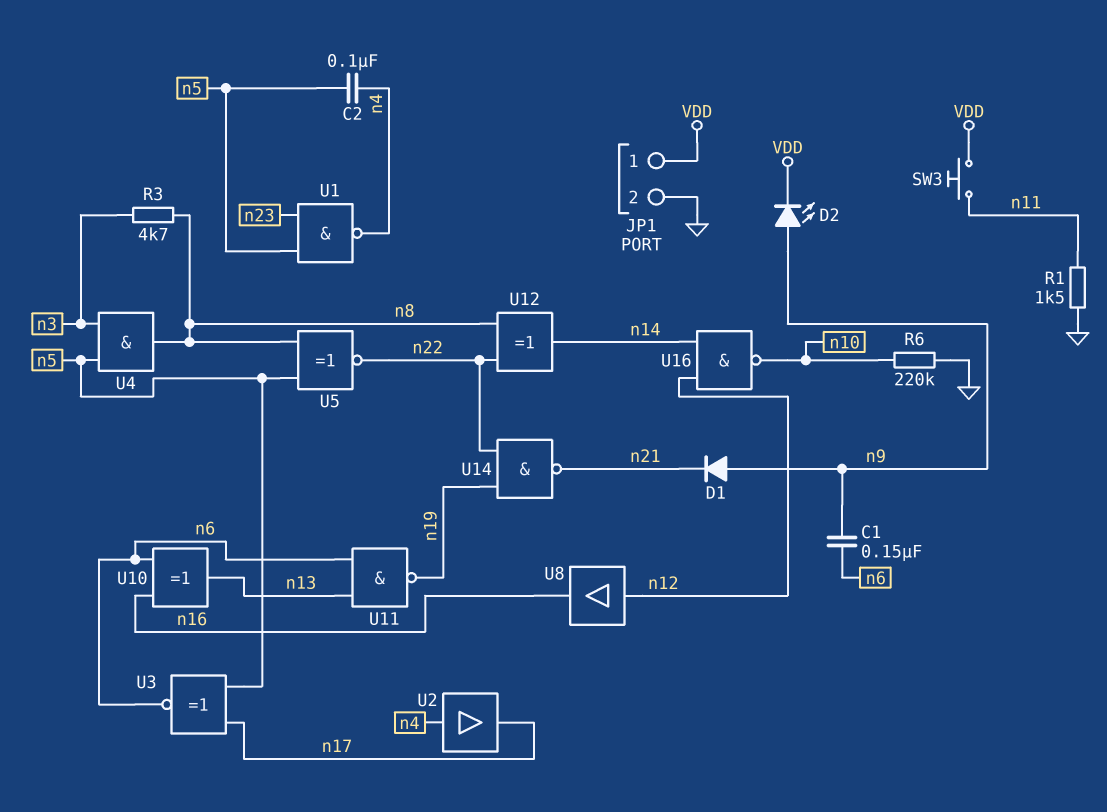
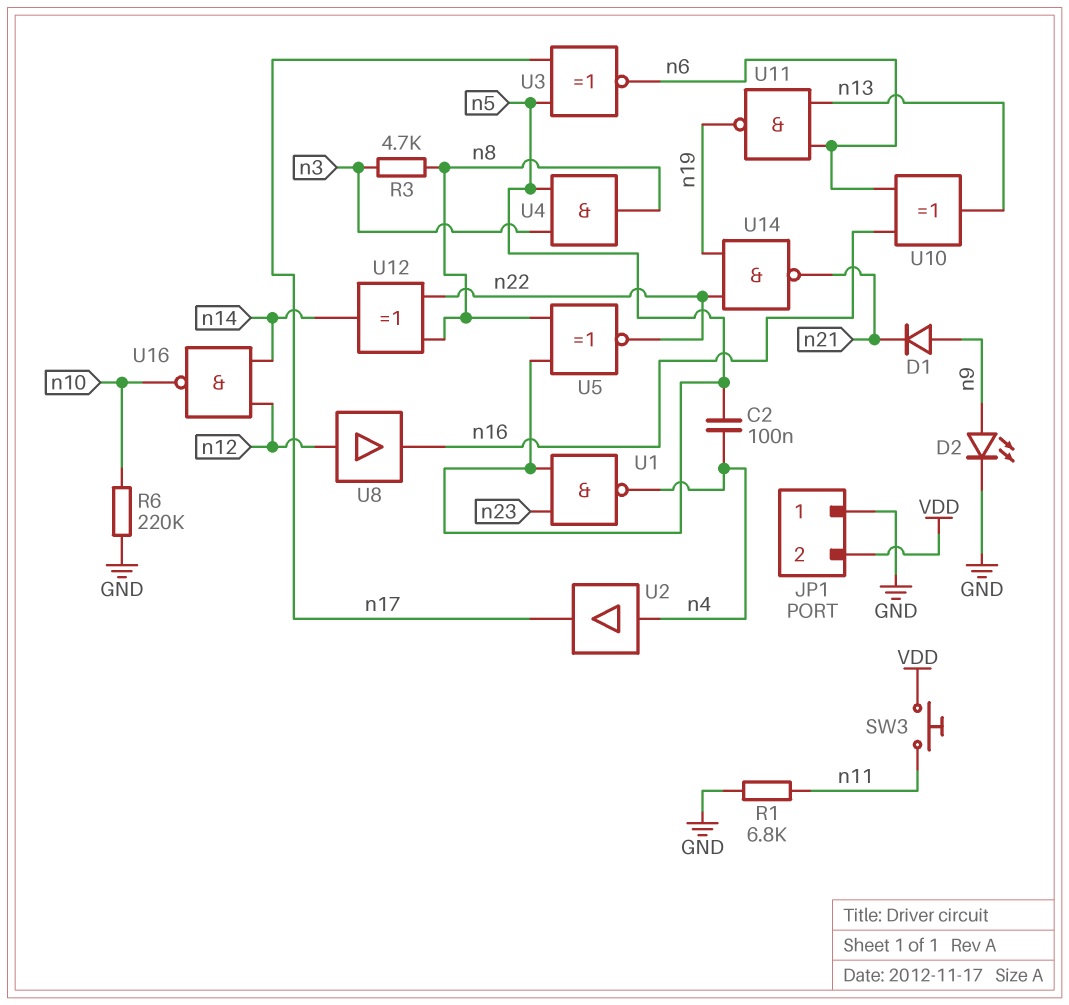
C1: 150nF (n6, n9) -> none
D2: LED (A n9, K VDD) -> LED (A n9, K GND)
JP1 pin 1: VDD -> GND
JP1 pin 2: GND -> VDD
R1: 1.5k (GND, n11) -> 6.8k (GND, n11)

